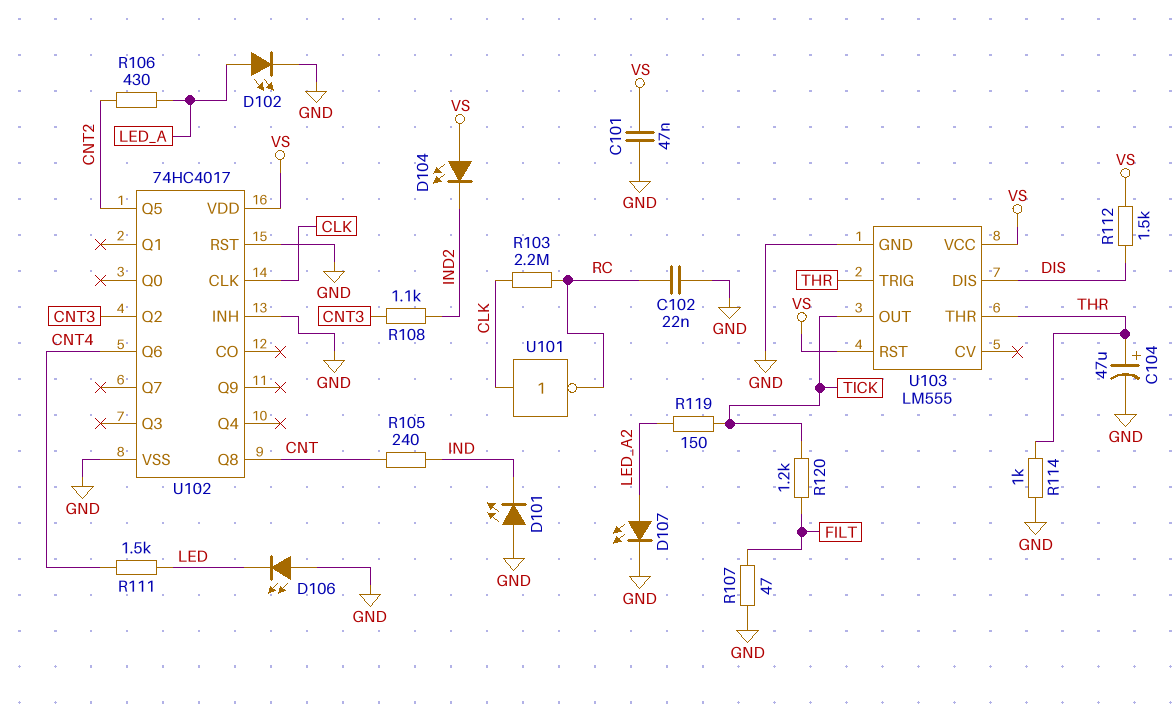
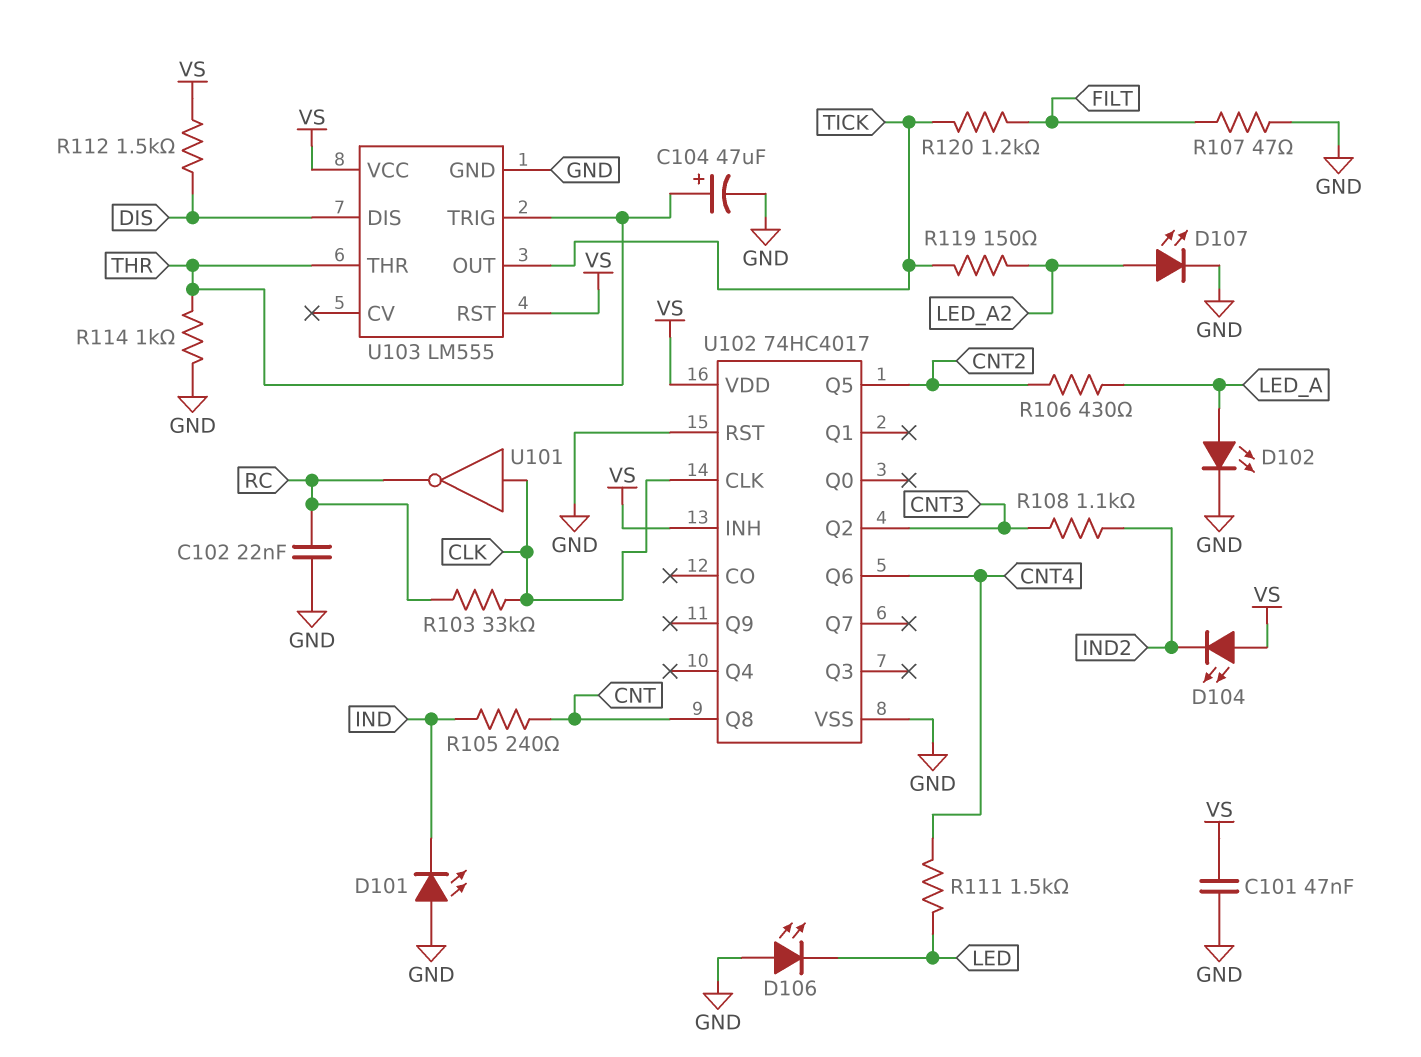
R103: 2.2M (CLK, RC) -> 33k (CLK, RC)
U102 pin INH: GND -> VS

